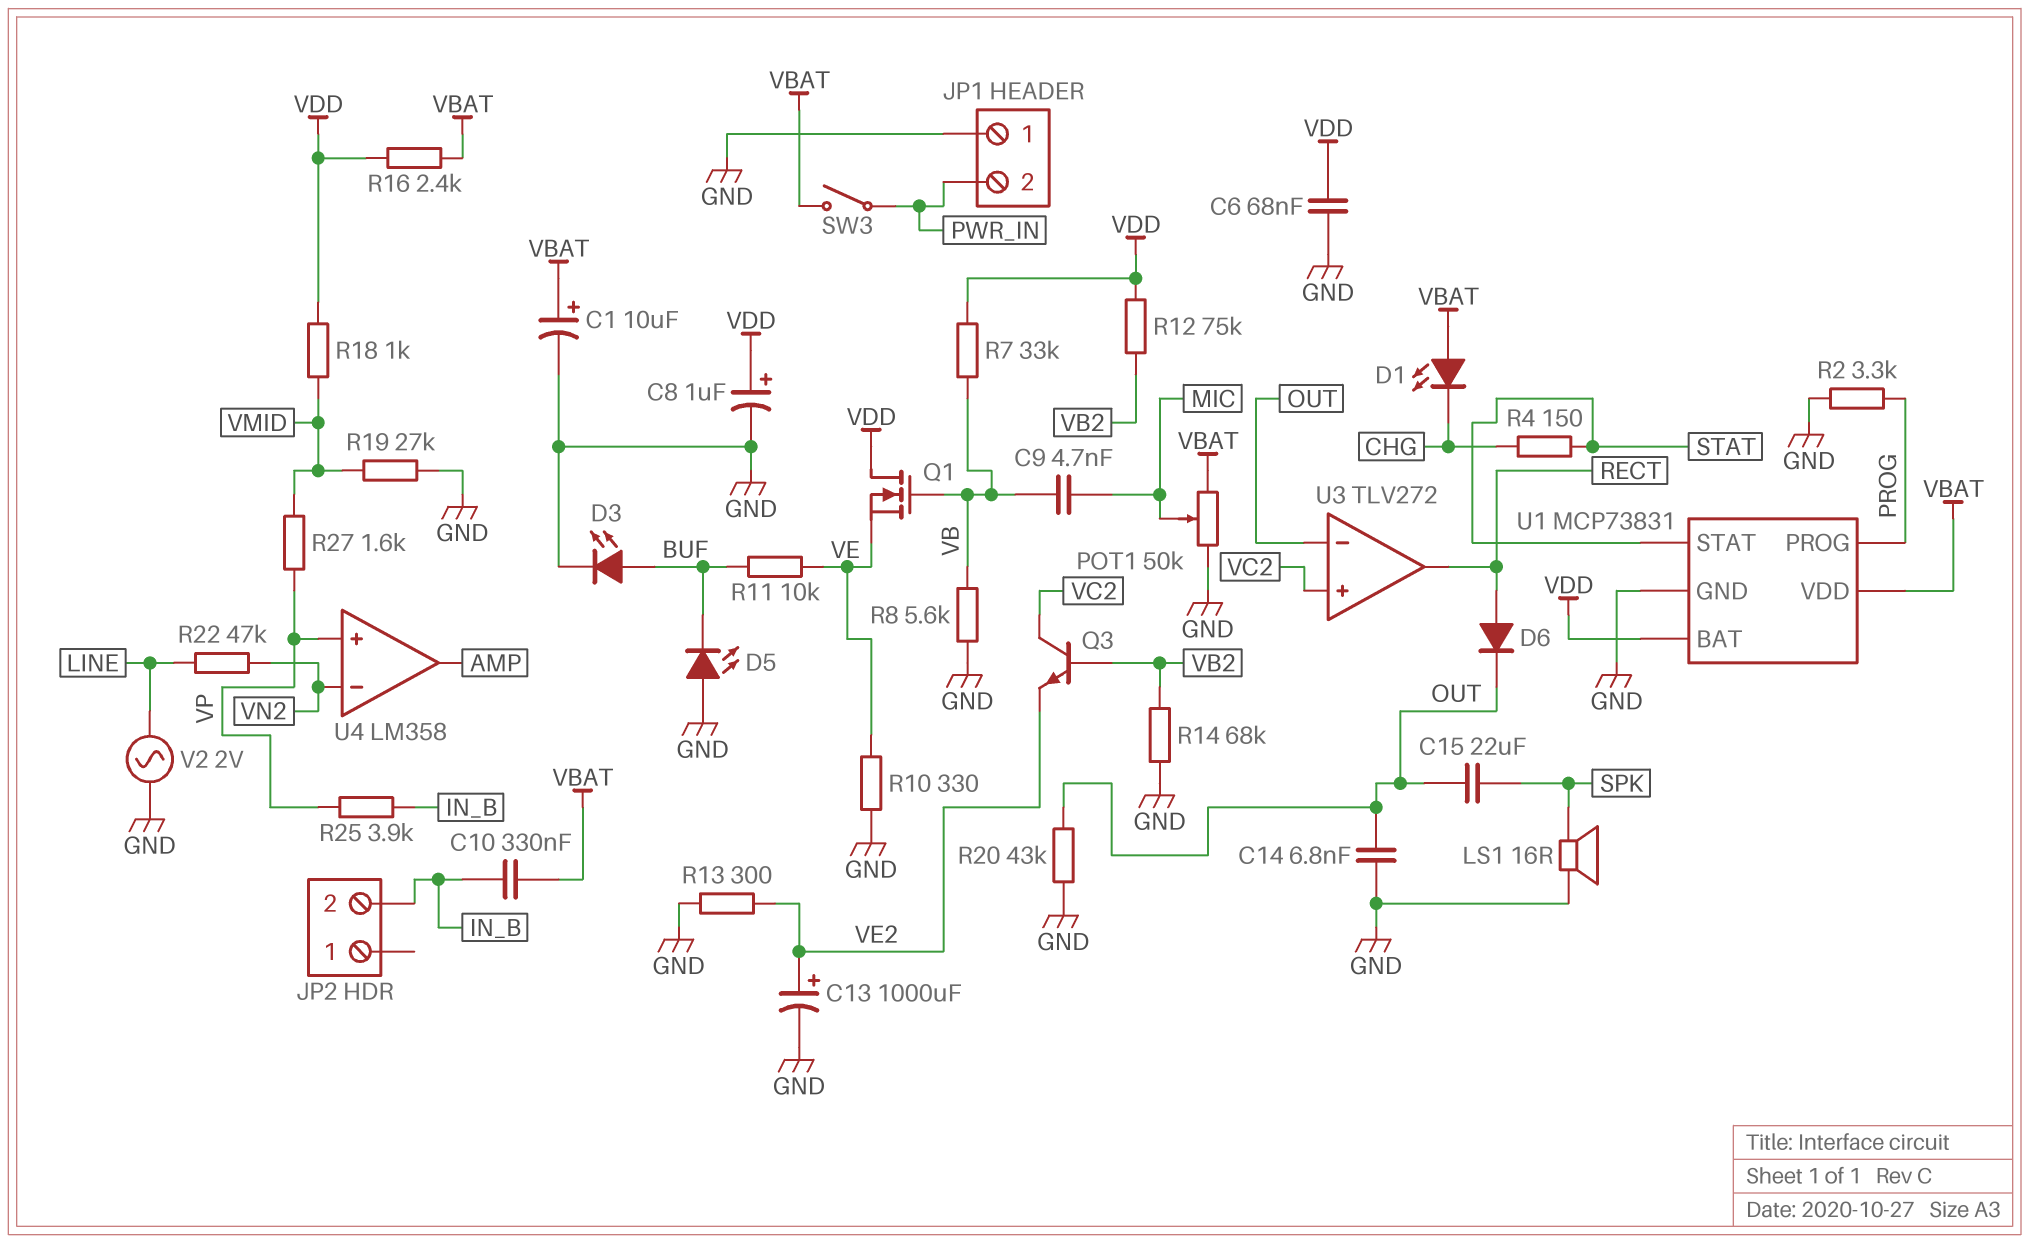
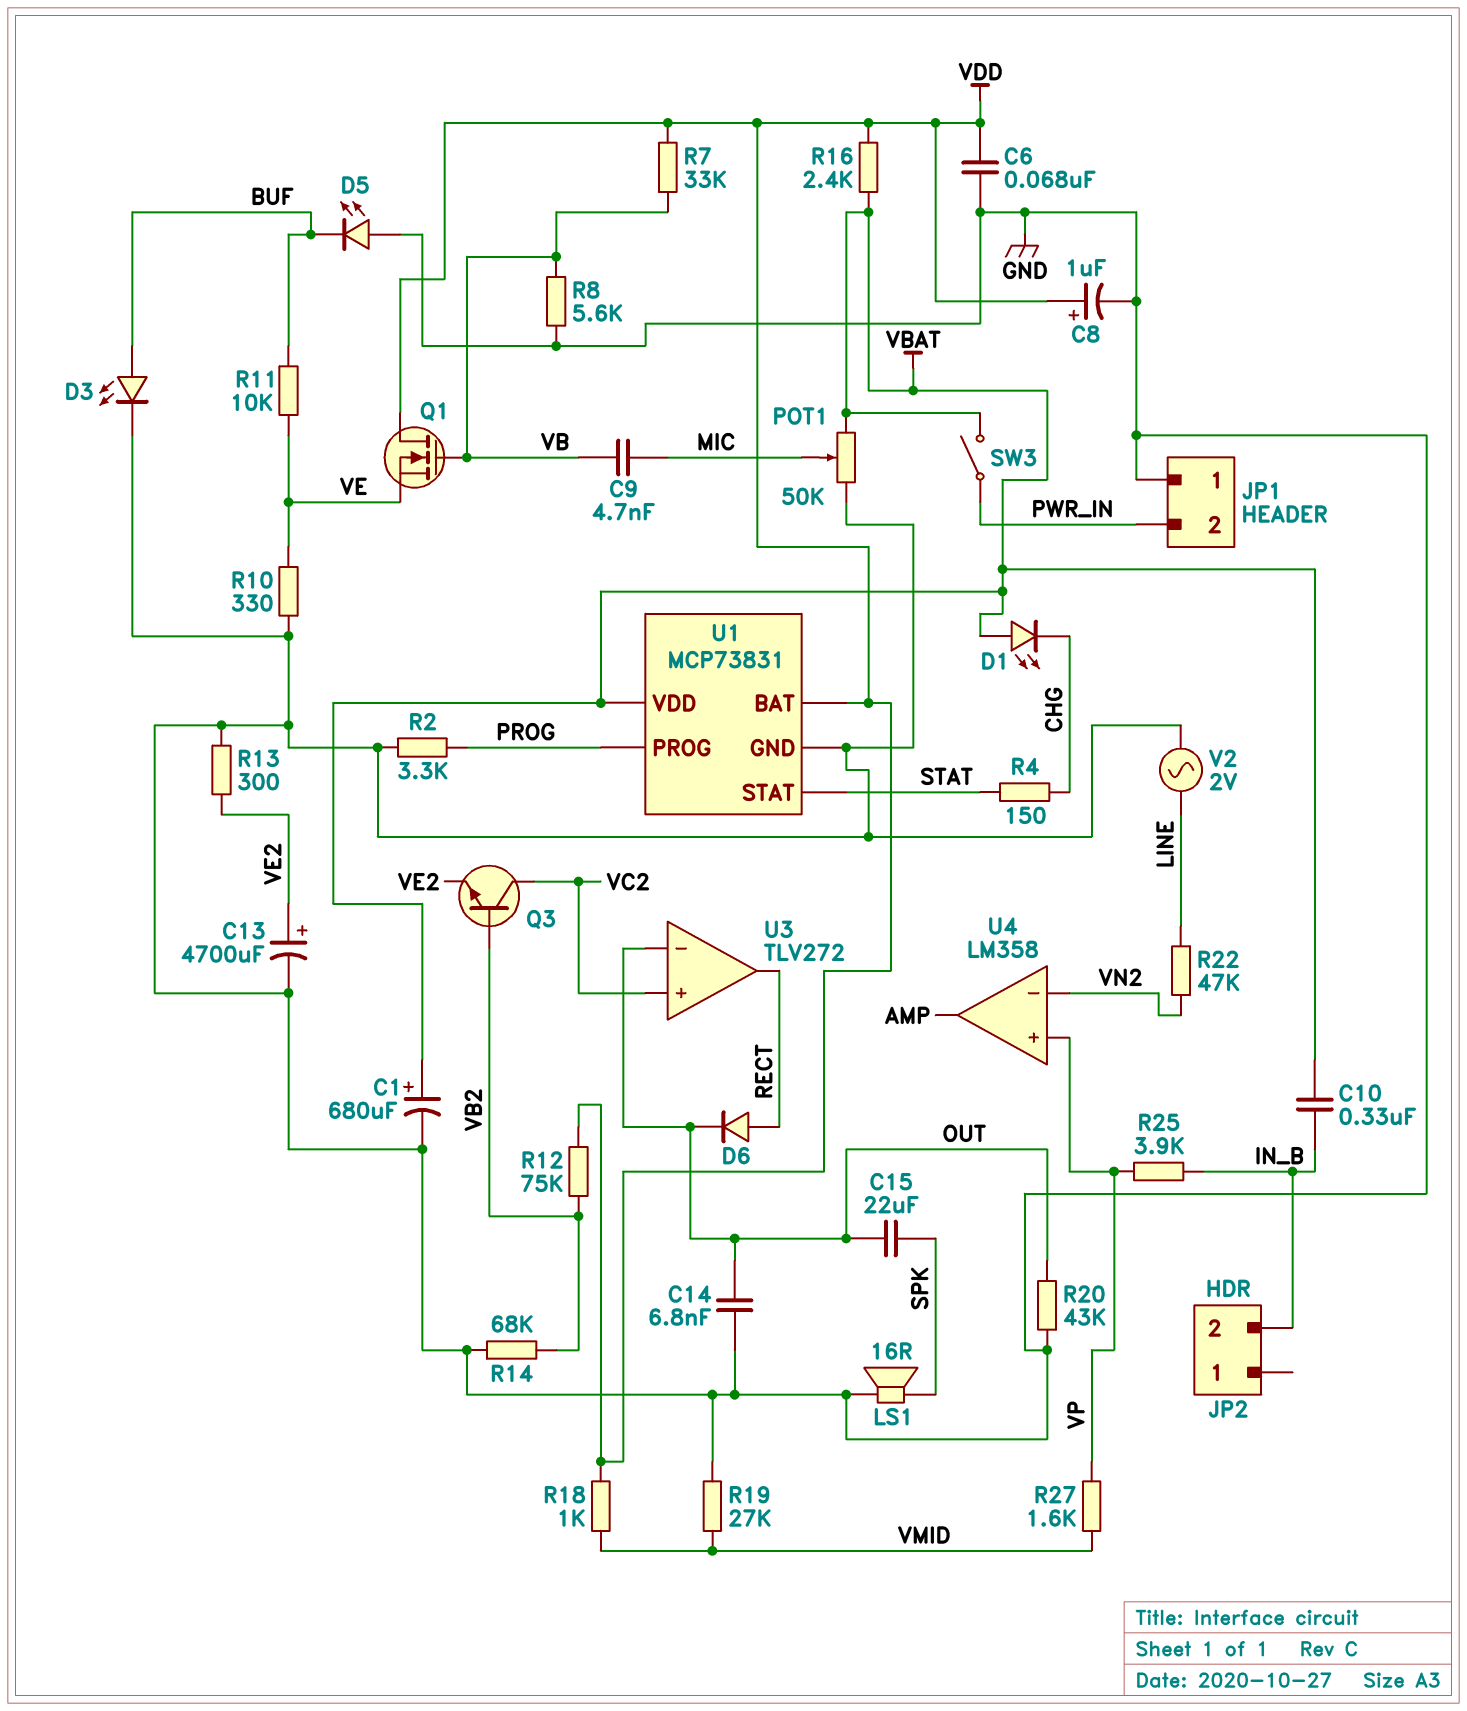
C1: 10uF (plus VBAT, minus GND) -> 680uF (plus VBAT, minus GND)
C13: 1000uF (plus VE2, minus GND) -> 4700uF (plus VE2, minus GND)

